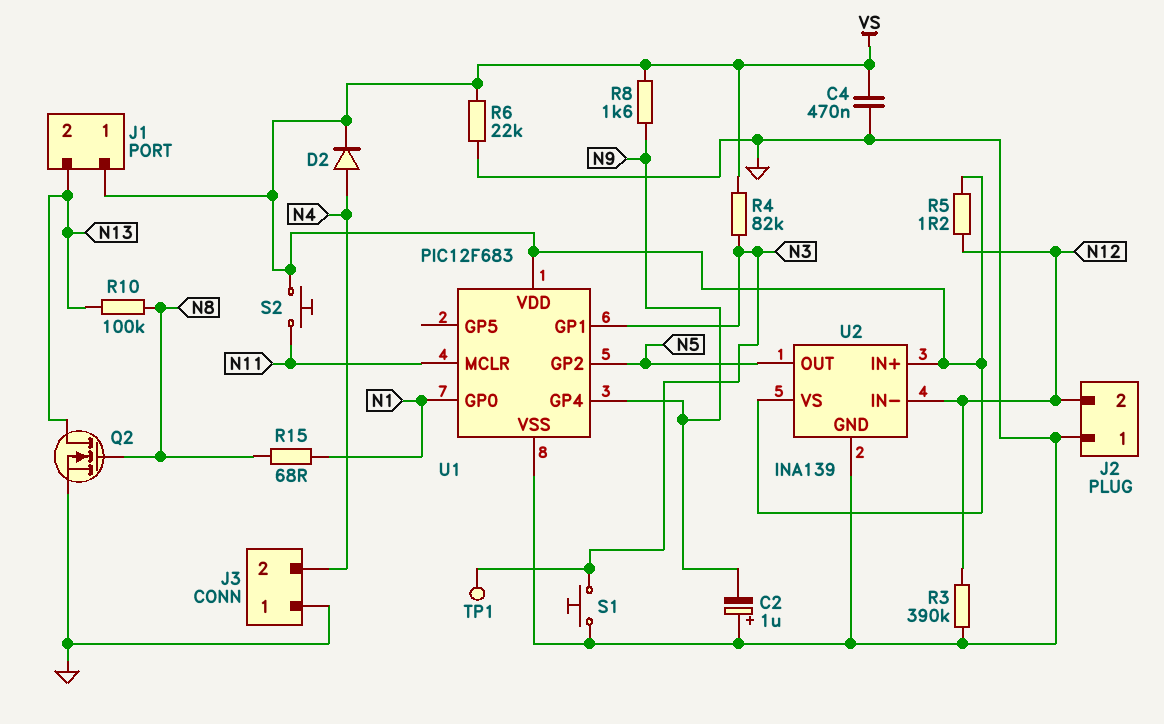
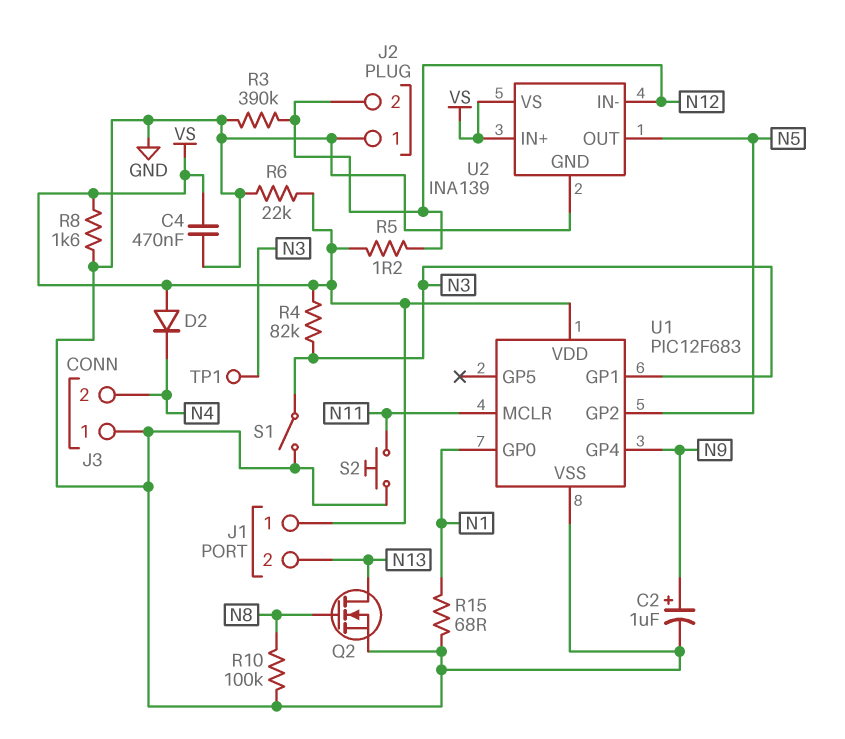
C2: 1uF (plus GND, minus N9) -> 1uF (plus N9, minus GND)
D2: diode (A N4, K VS) -> diode (A VS, K N4)
R8: 1.6k (N9, VS) -> 1.6k (GND, VS)
R10: 100k (N8, N13) -> 100k (GND, N8)
R15: 68 (N1, N8) -> 68 (GND, N1)
S1: button (GND, N3) -> switch (GND, N3)
S2: button (N11, VS) -> button (GND, N11)

